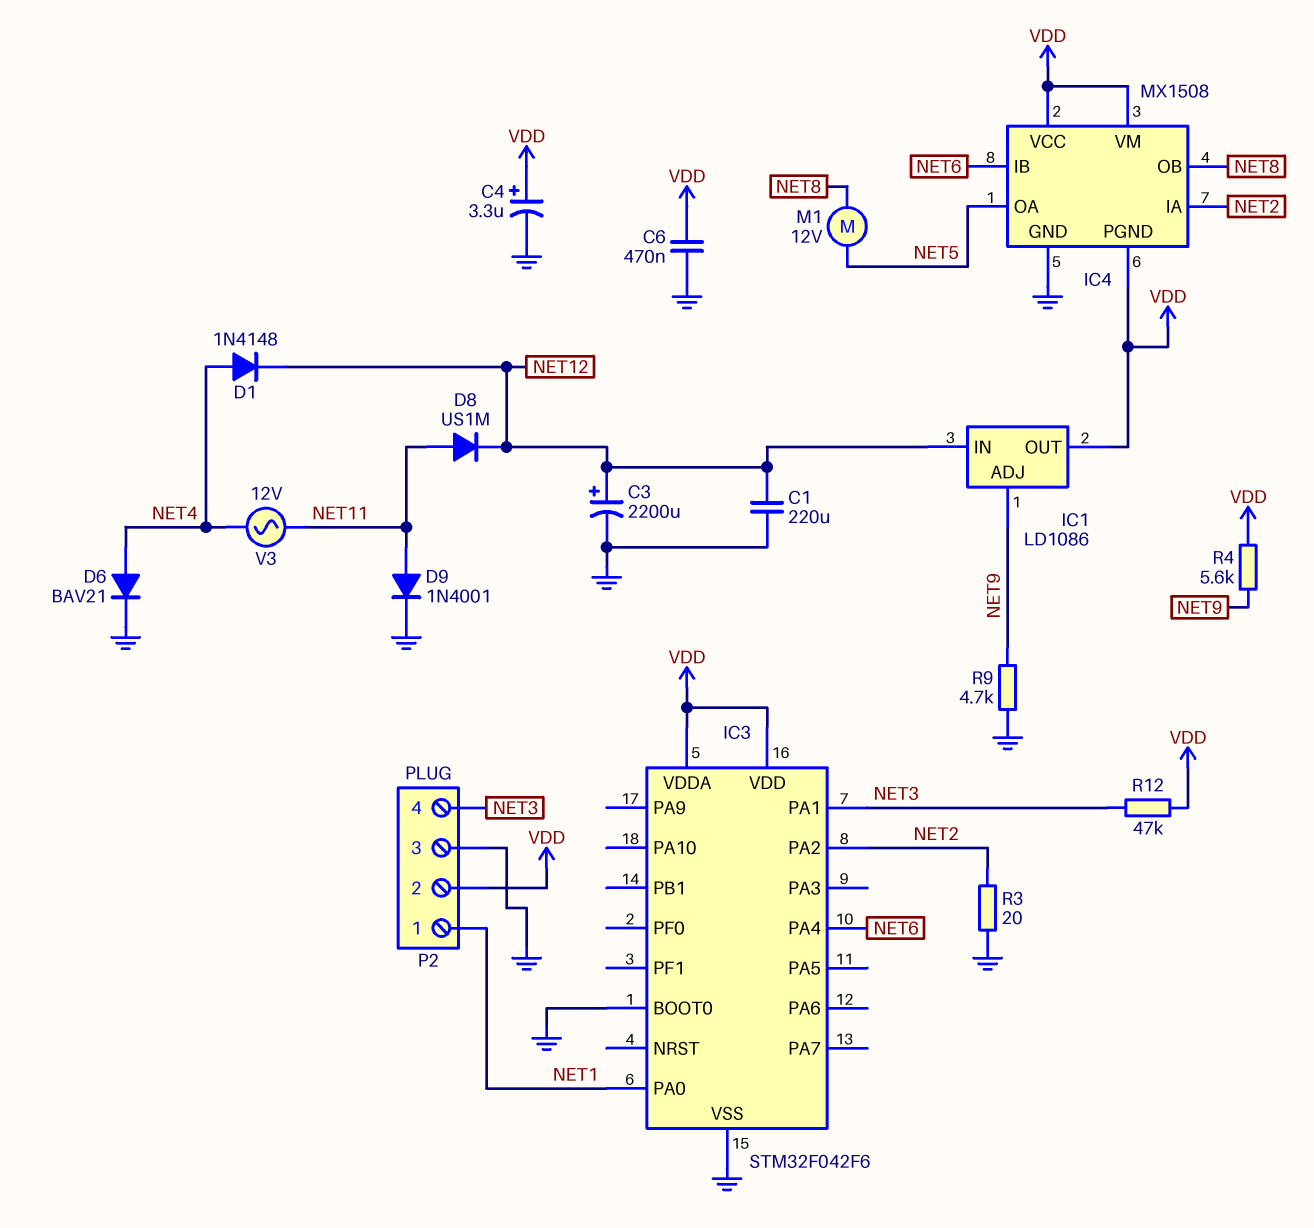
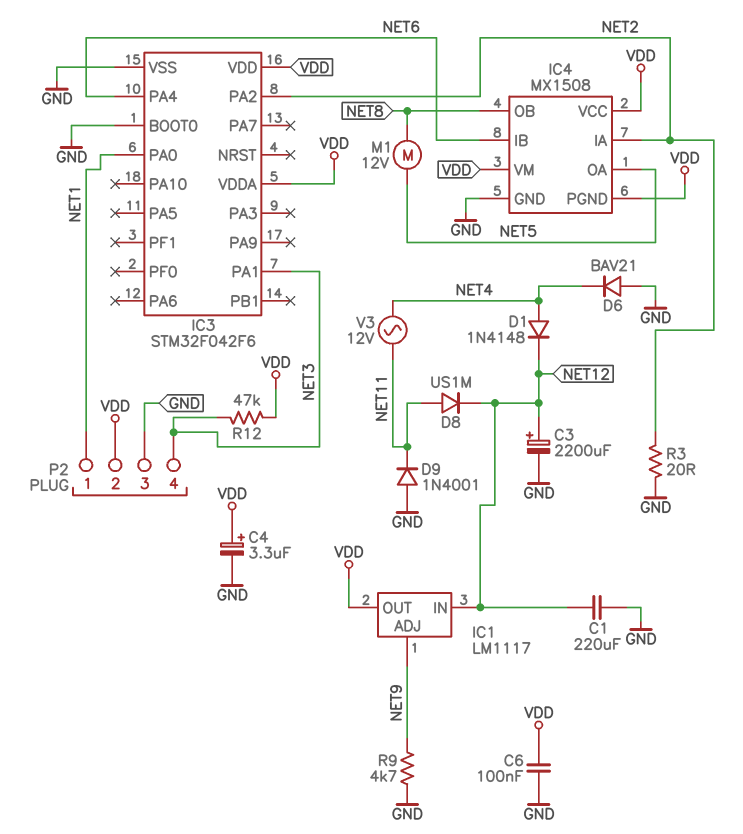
C6: 470nF (GND, VDD) -> 100nF (GND, VDD)
D6: diode BAV21 (A NET4, K GND) -> diode BAV21 (A GND, K NET4)
D9: diode 1N4001 (A NET11, K GND) -> diode 1N4001 (A GND, K NET11)
IC1: LD1086 -> LM1117
R4: 5.6k (NET9, VDD) -> none

